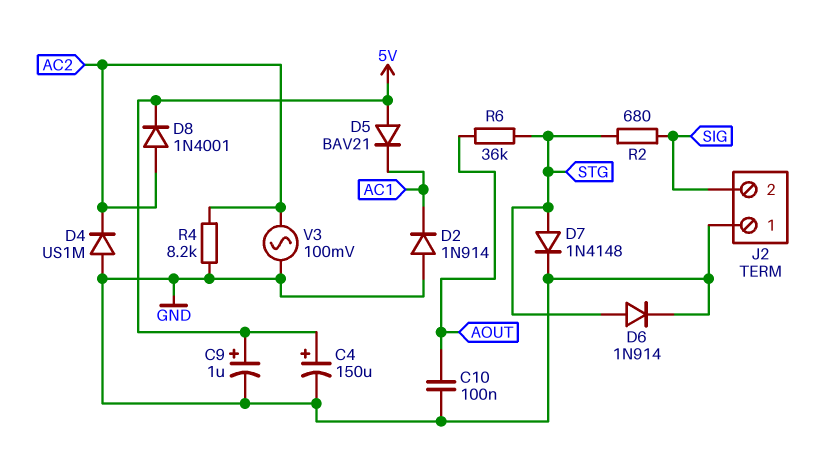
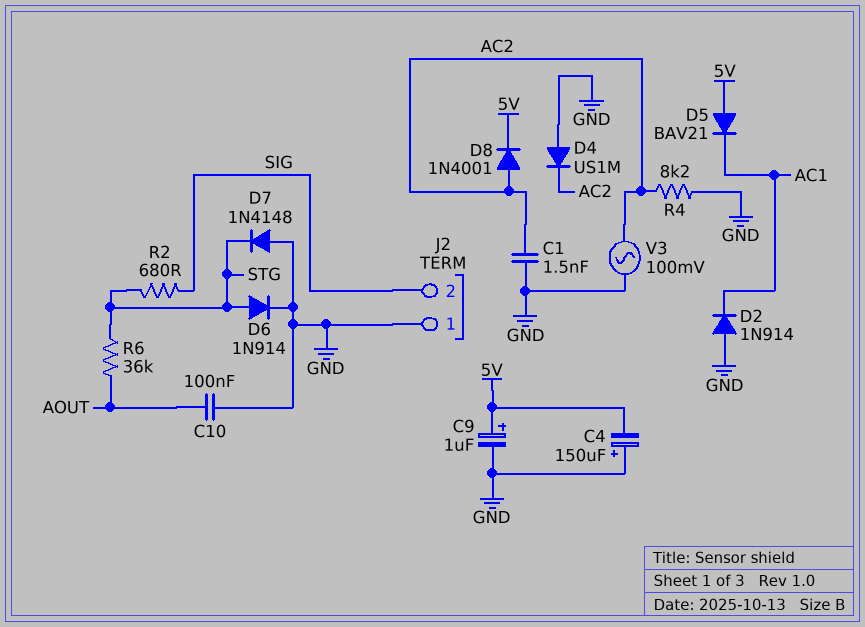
C1: none -> 1.5nF (AC2, GND)
C4: 150uF (plus 5V, minus GND) -> 150uF (plus GND, minus 5V)
D7: diode 1N4148 (A STG, K GND) -> diode 1N4148 (A GND, K STG)

